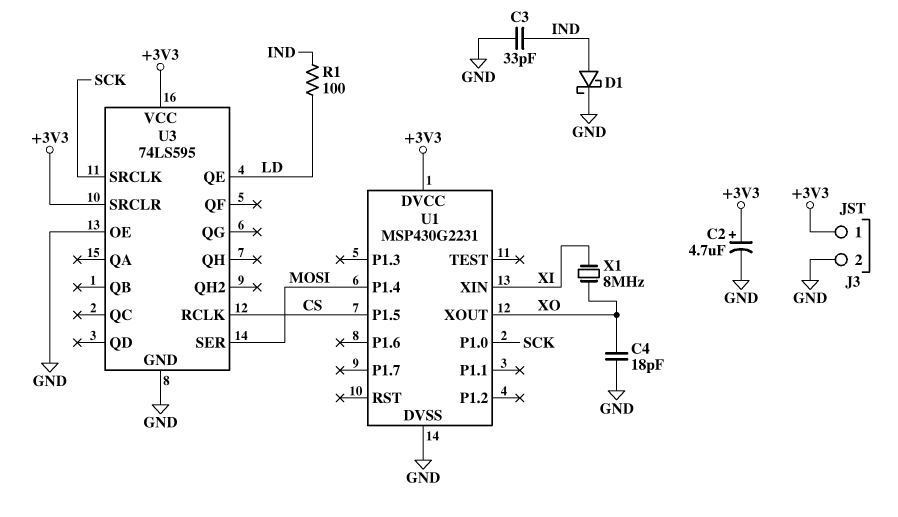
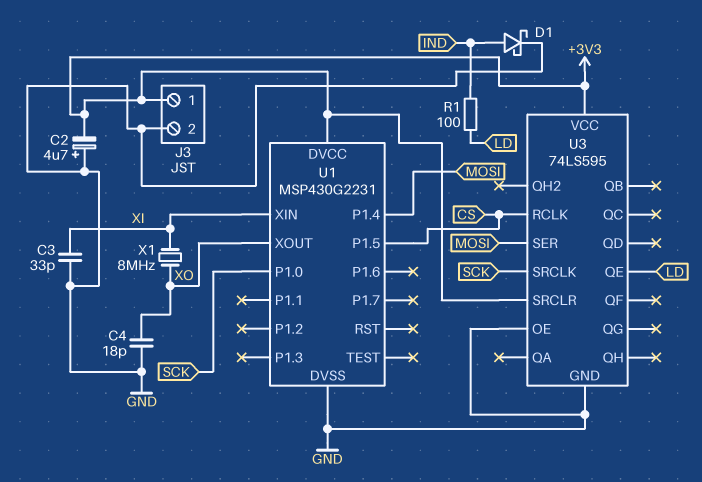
C2: 4.7uF (plus +3V3, minus GND) -> 4.7uF (plus GND, minus +3V3)
C3: 33pF (GND, IND) -> 33pF (GND, XI)

